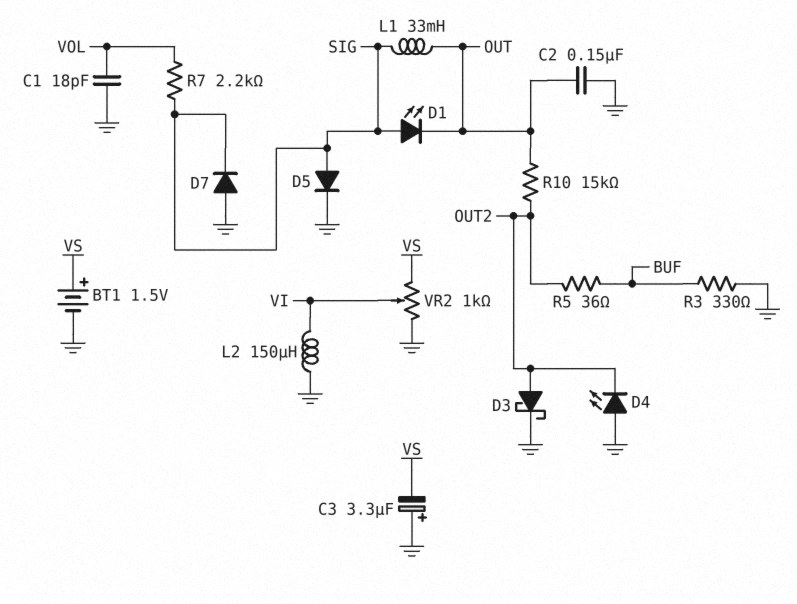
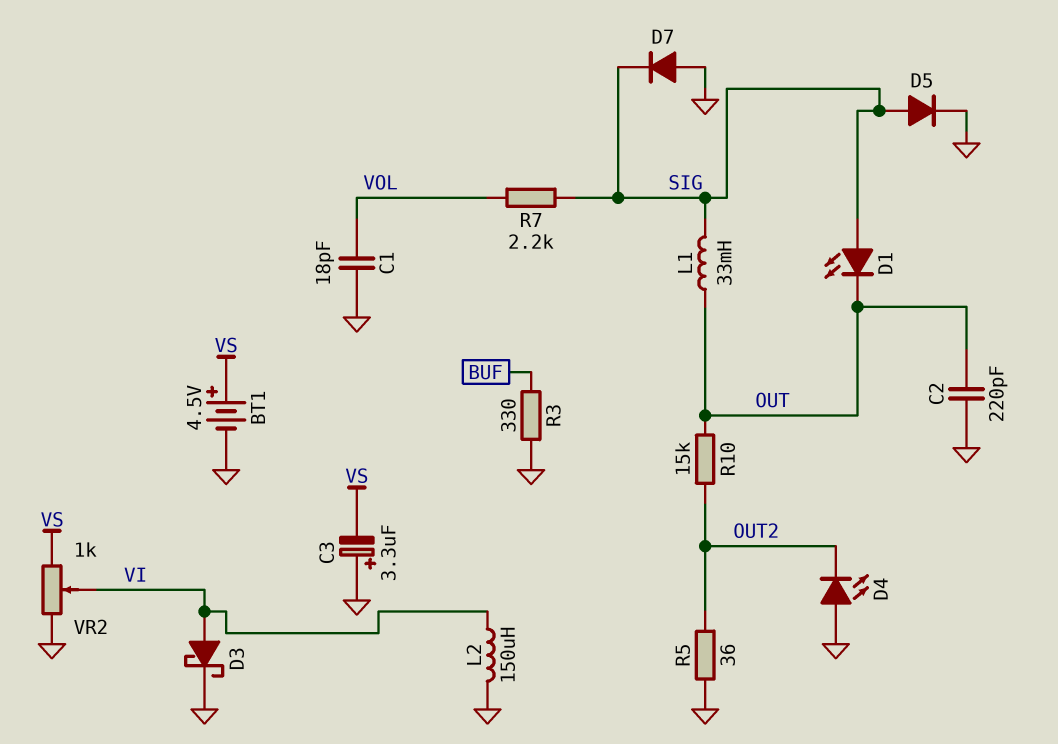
BT1: 1.5V (plus VS, minus GND) -> 4.5V (plus VS, minus GND)
C2: 150nF (GND, OUT) -> 220pF (GND, OUT)
D3: schottky (A OUT2, K GND) -> schottky (A VI, K GND)
R5: 36 (BUF, OUT2) -> 36 (GND, OUT2)

